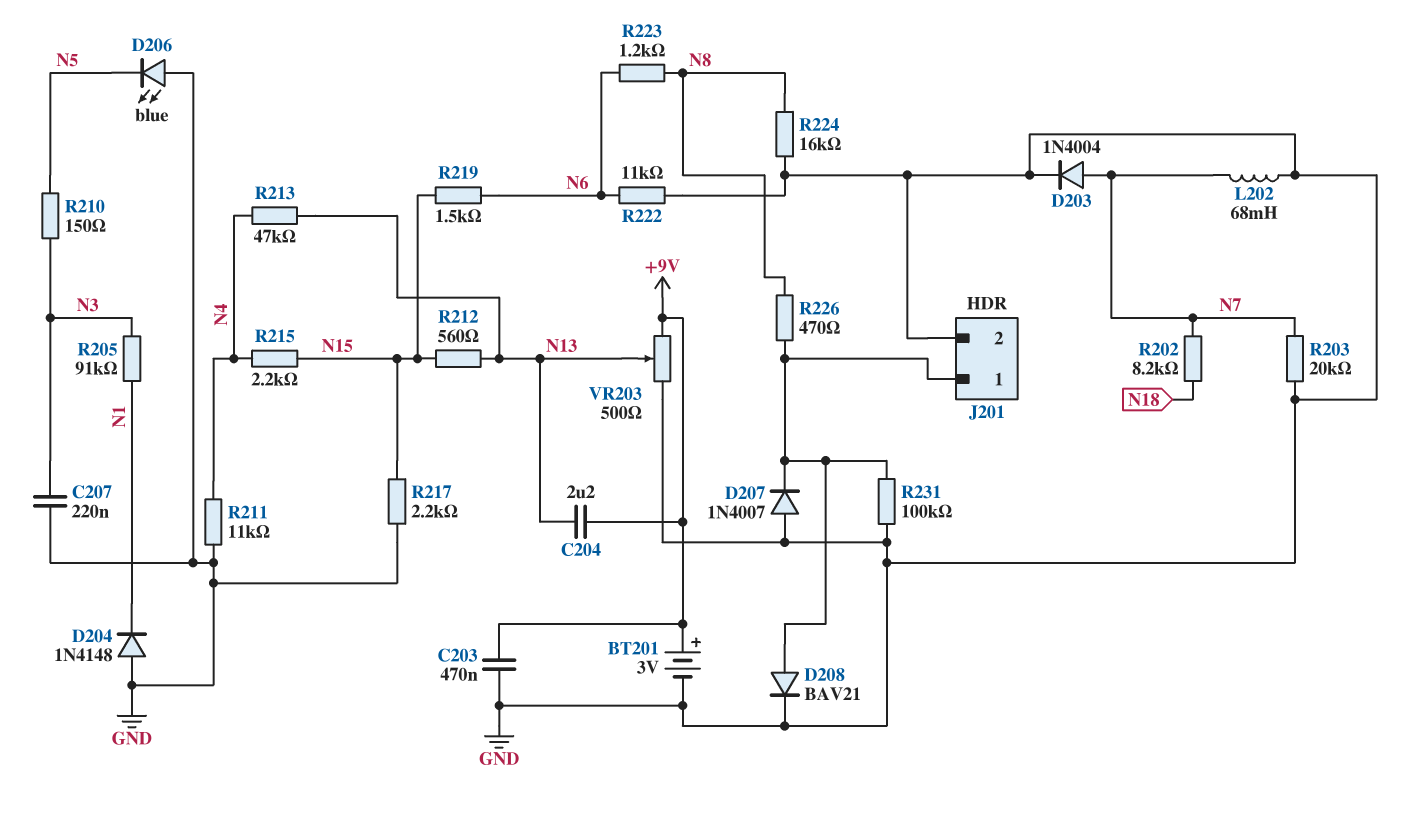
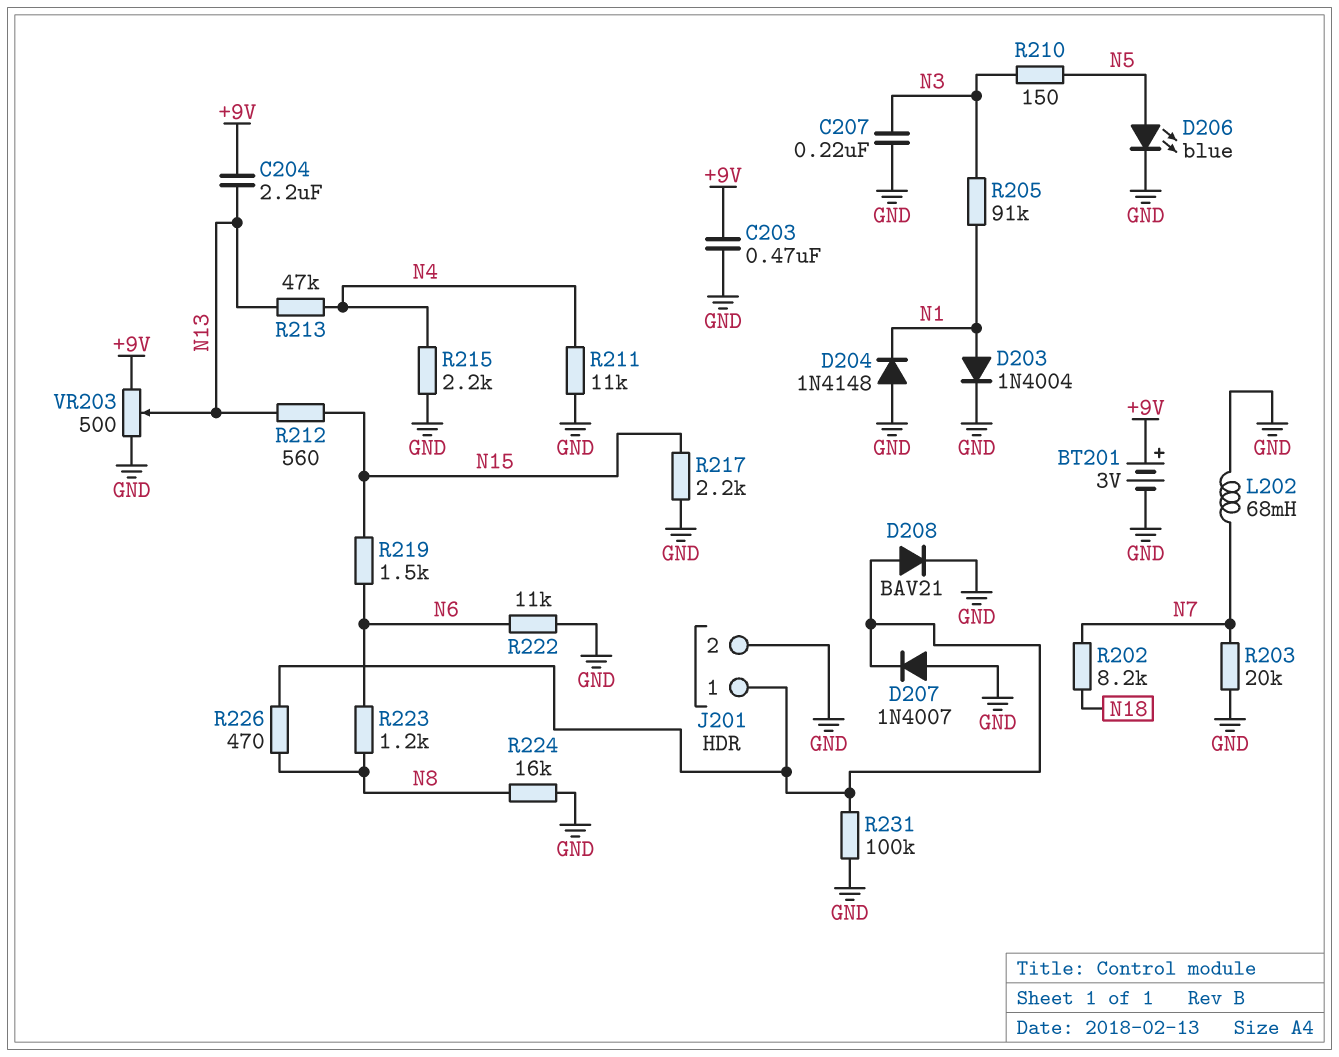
D203: diode 1N4004 (A N7, K GND) -> diode 1N4004 (A N1, K GND)
D206: LED blue (A GND, K N5) -> LED blue (A N5, K GND)
R215: 2.2k (N4, N15) -> 2.2k (GND, N4)

